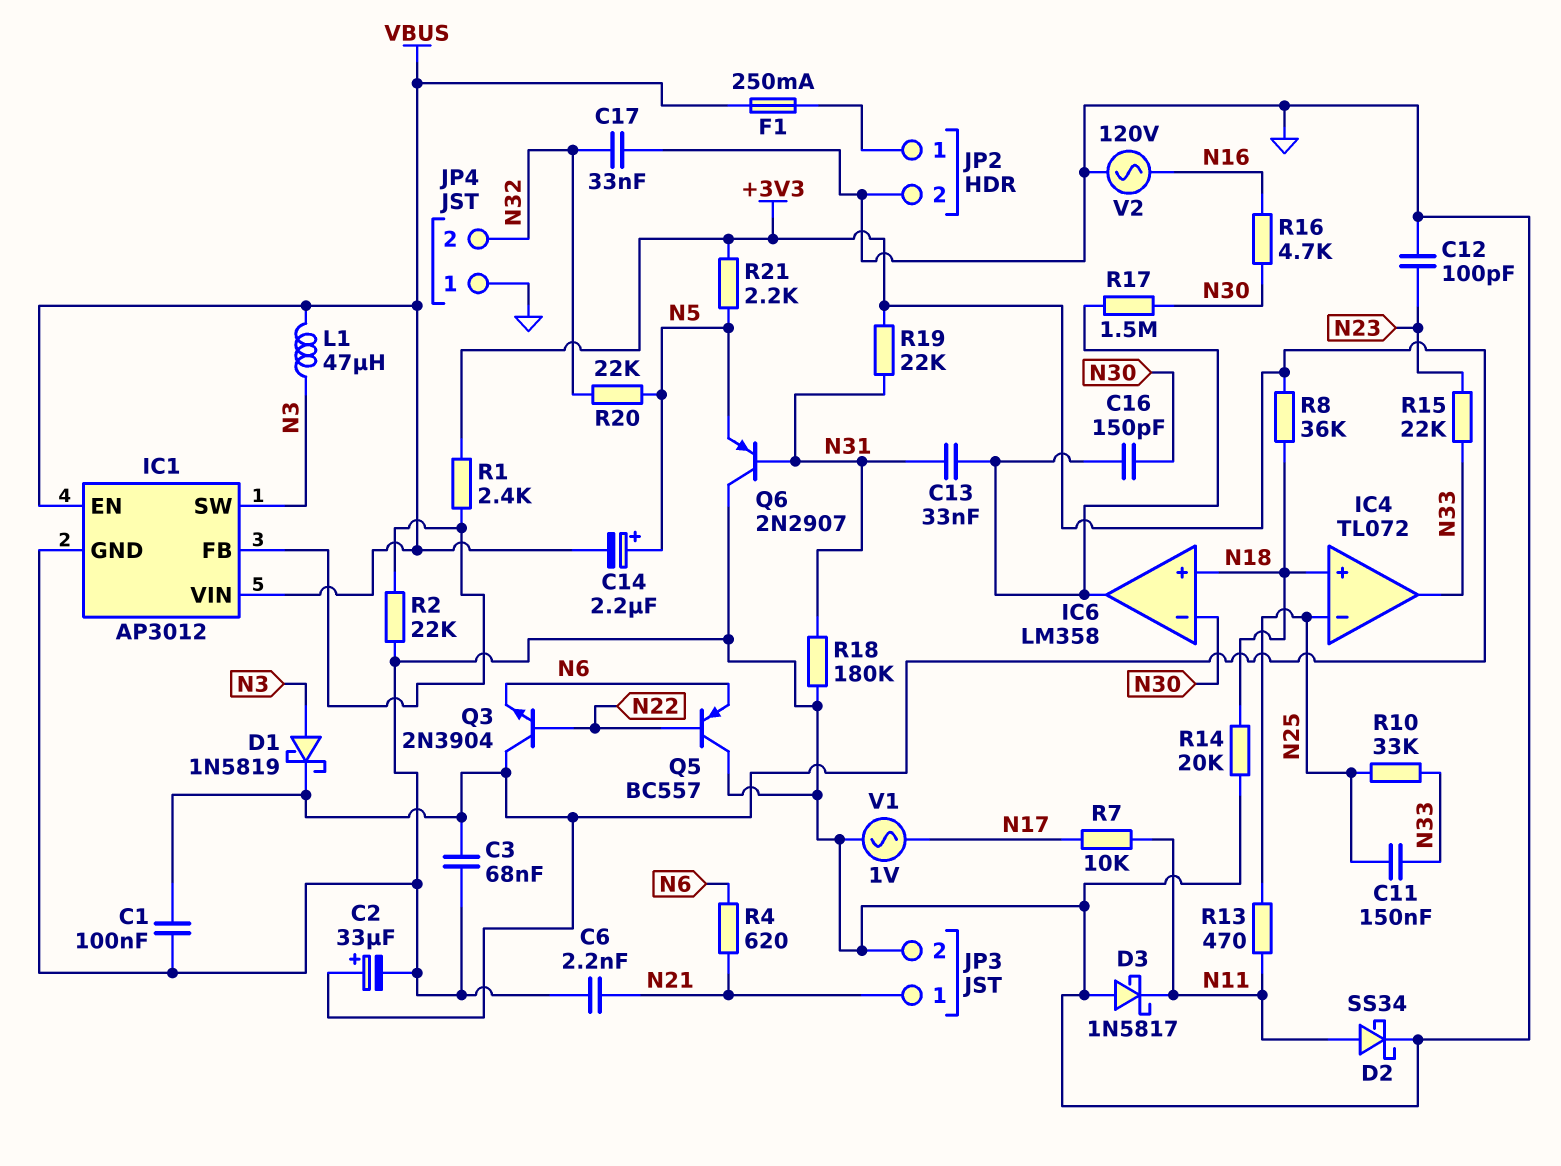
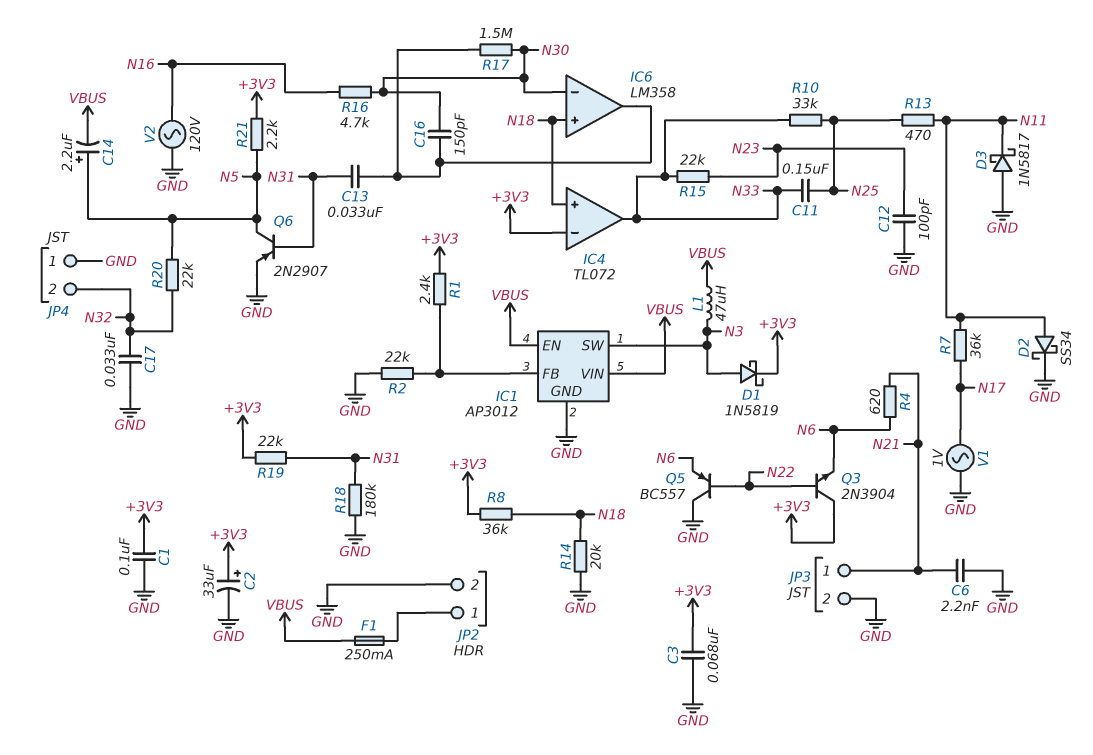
IC4 pin in-: N25 -> +3V3
Q6: PNP 2N2907 (B N31, C GND, E N5) -> PNP 2N2907 (B N31, C N5, E GND)
R7: 10k (N11, N17) -> 36k (N11, N17)

